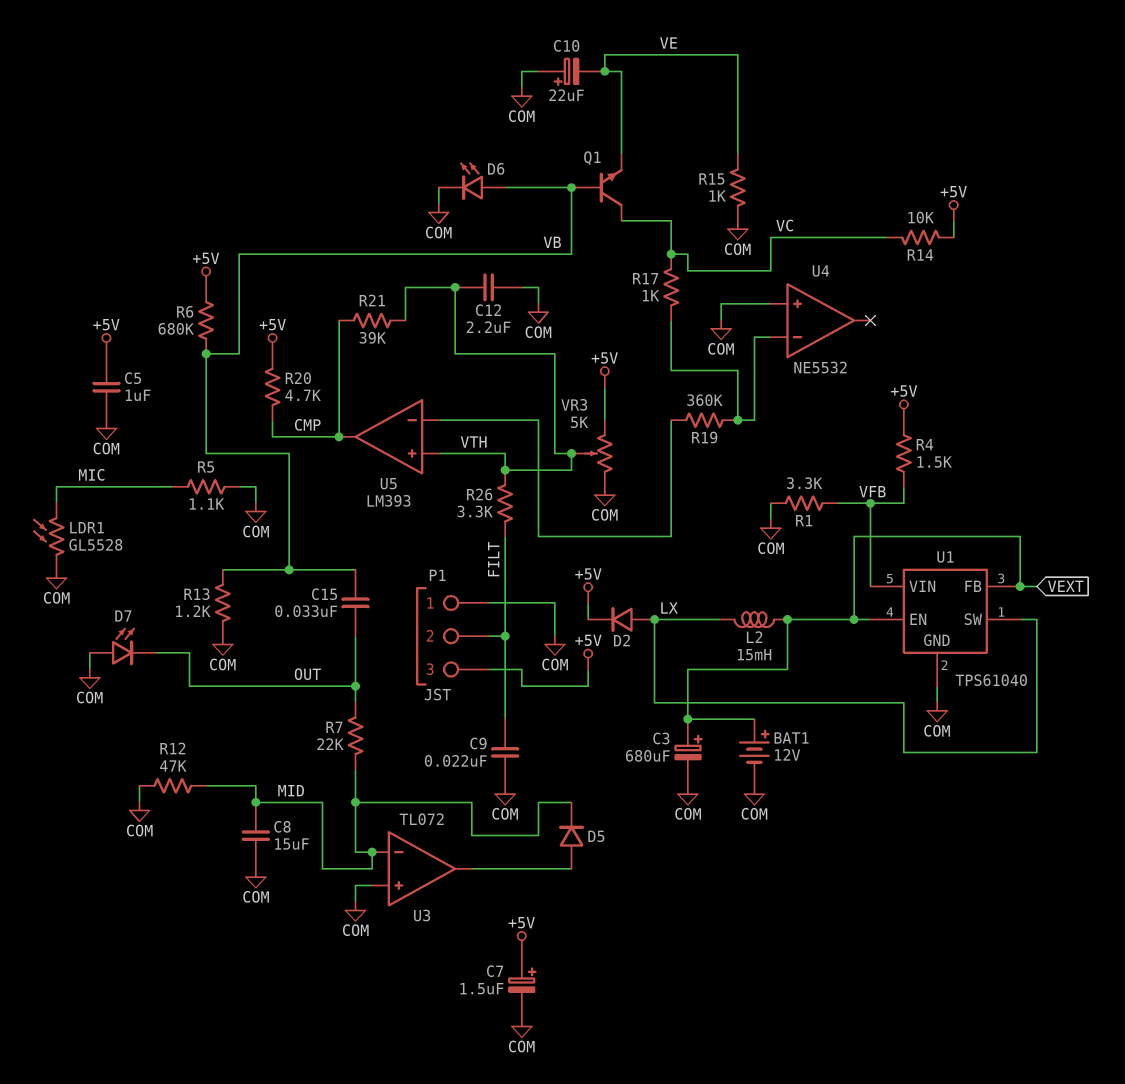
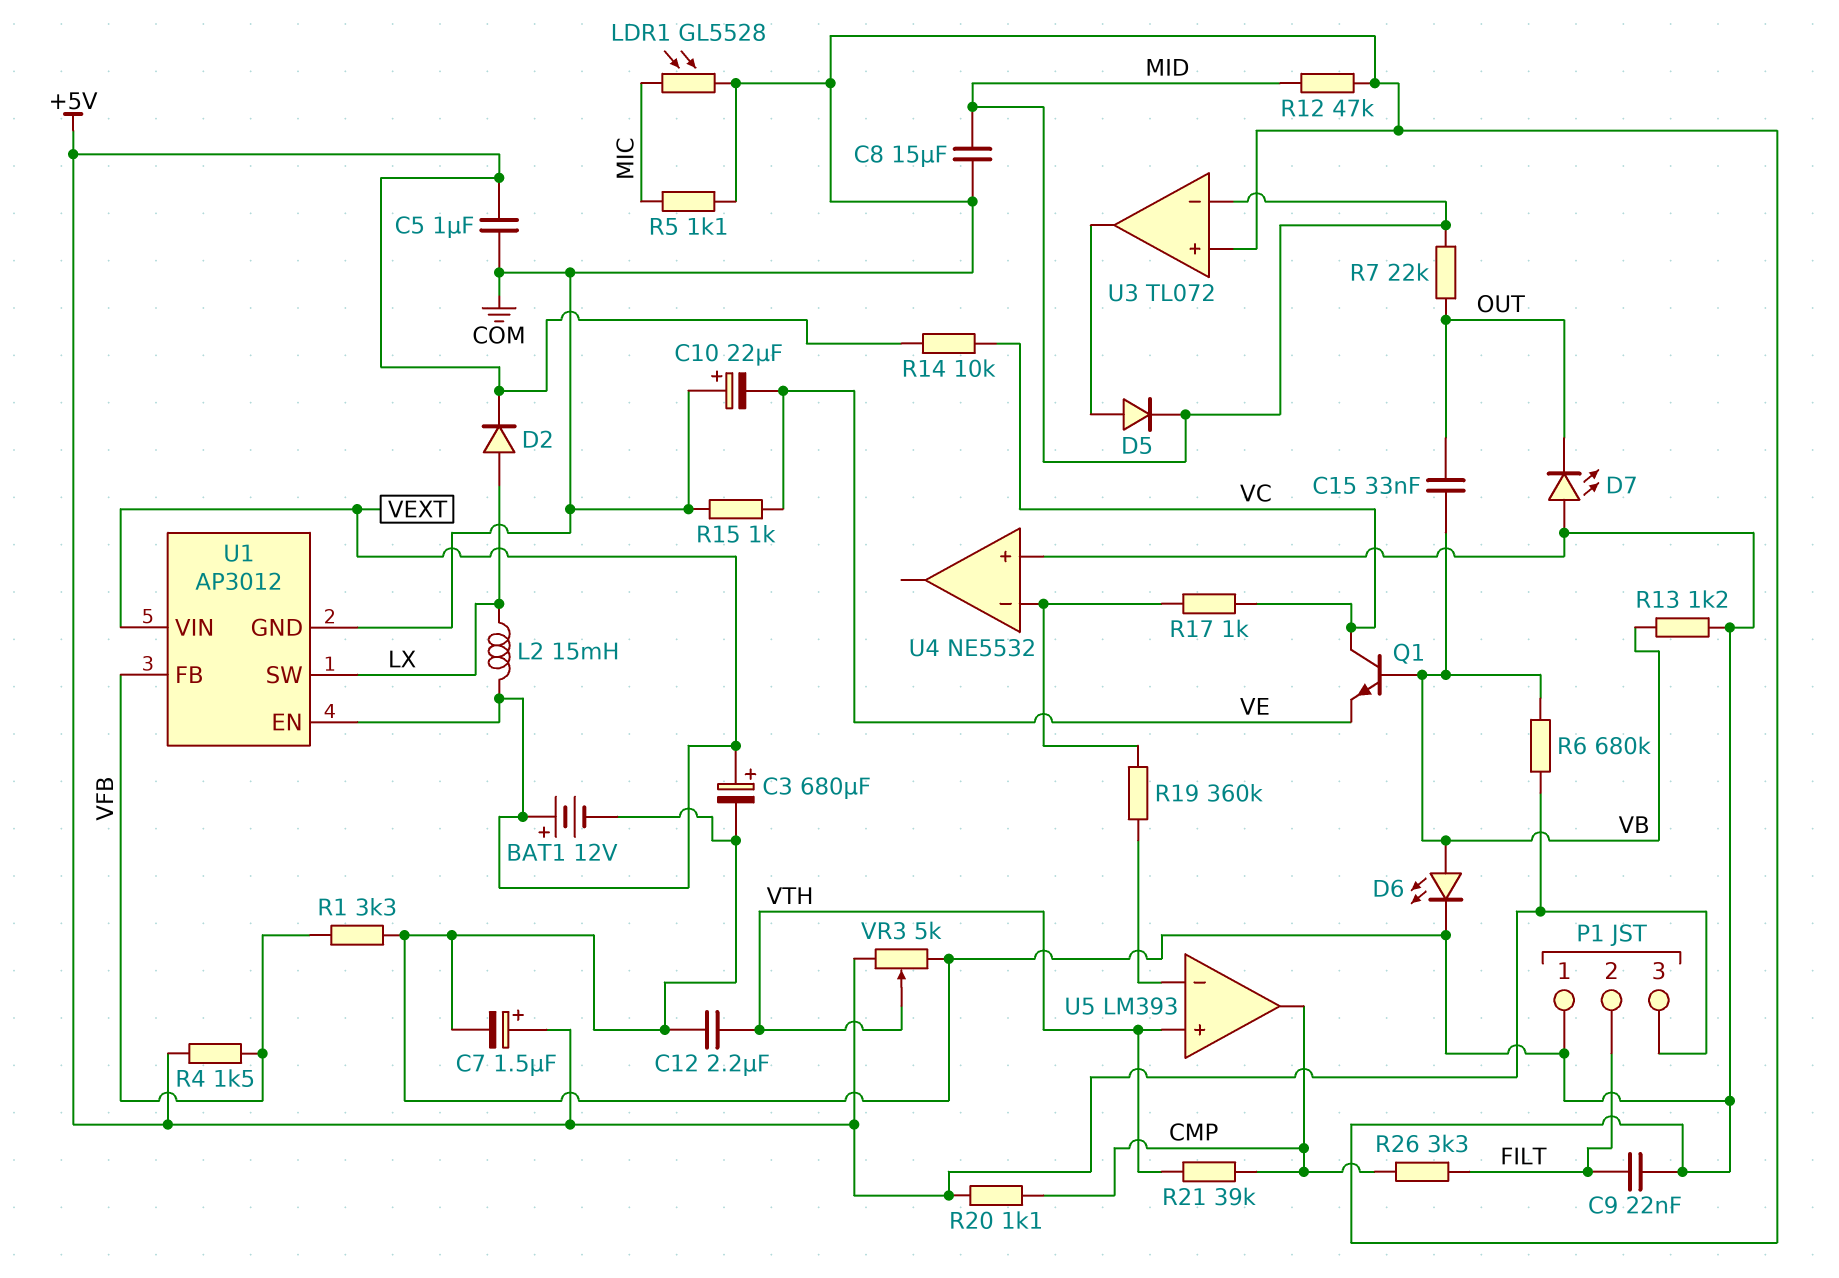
R20: 4.7k (+5V, CMP) -> 1.1k (+5V, CMP)
R26: 3.3k (FILT, VTH) -> 3.3k (CMP, FILT)
U1: TPS61040 -> AP3012
U1 pin FB: VEXT -> VFB
U1 pin VIN: VFB -> VEXT

